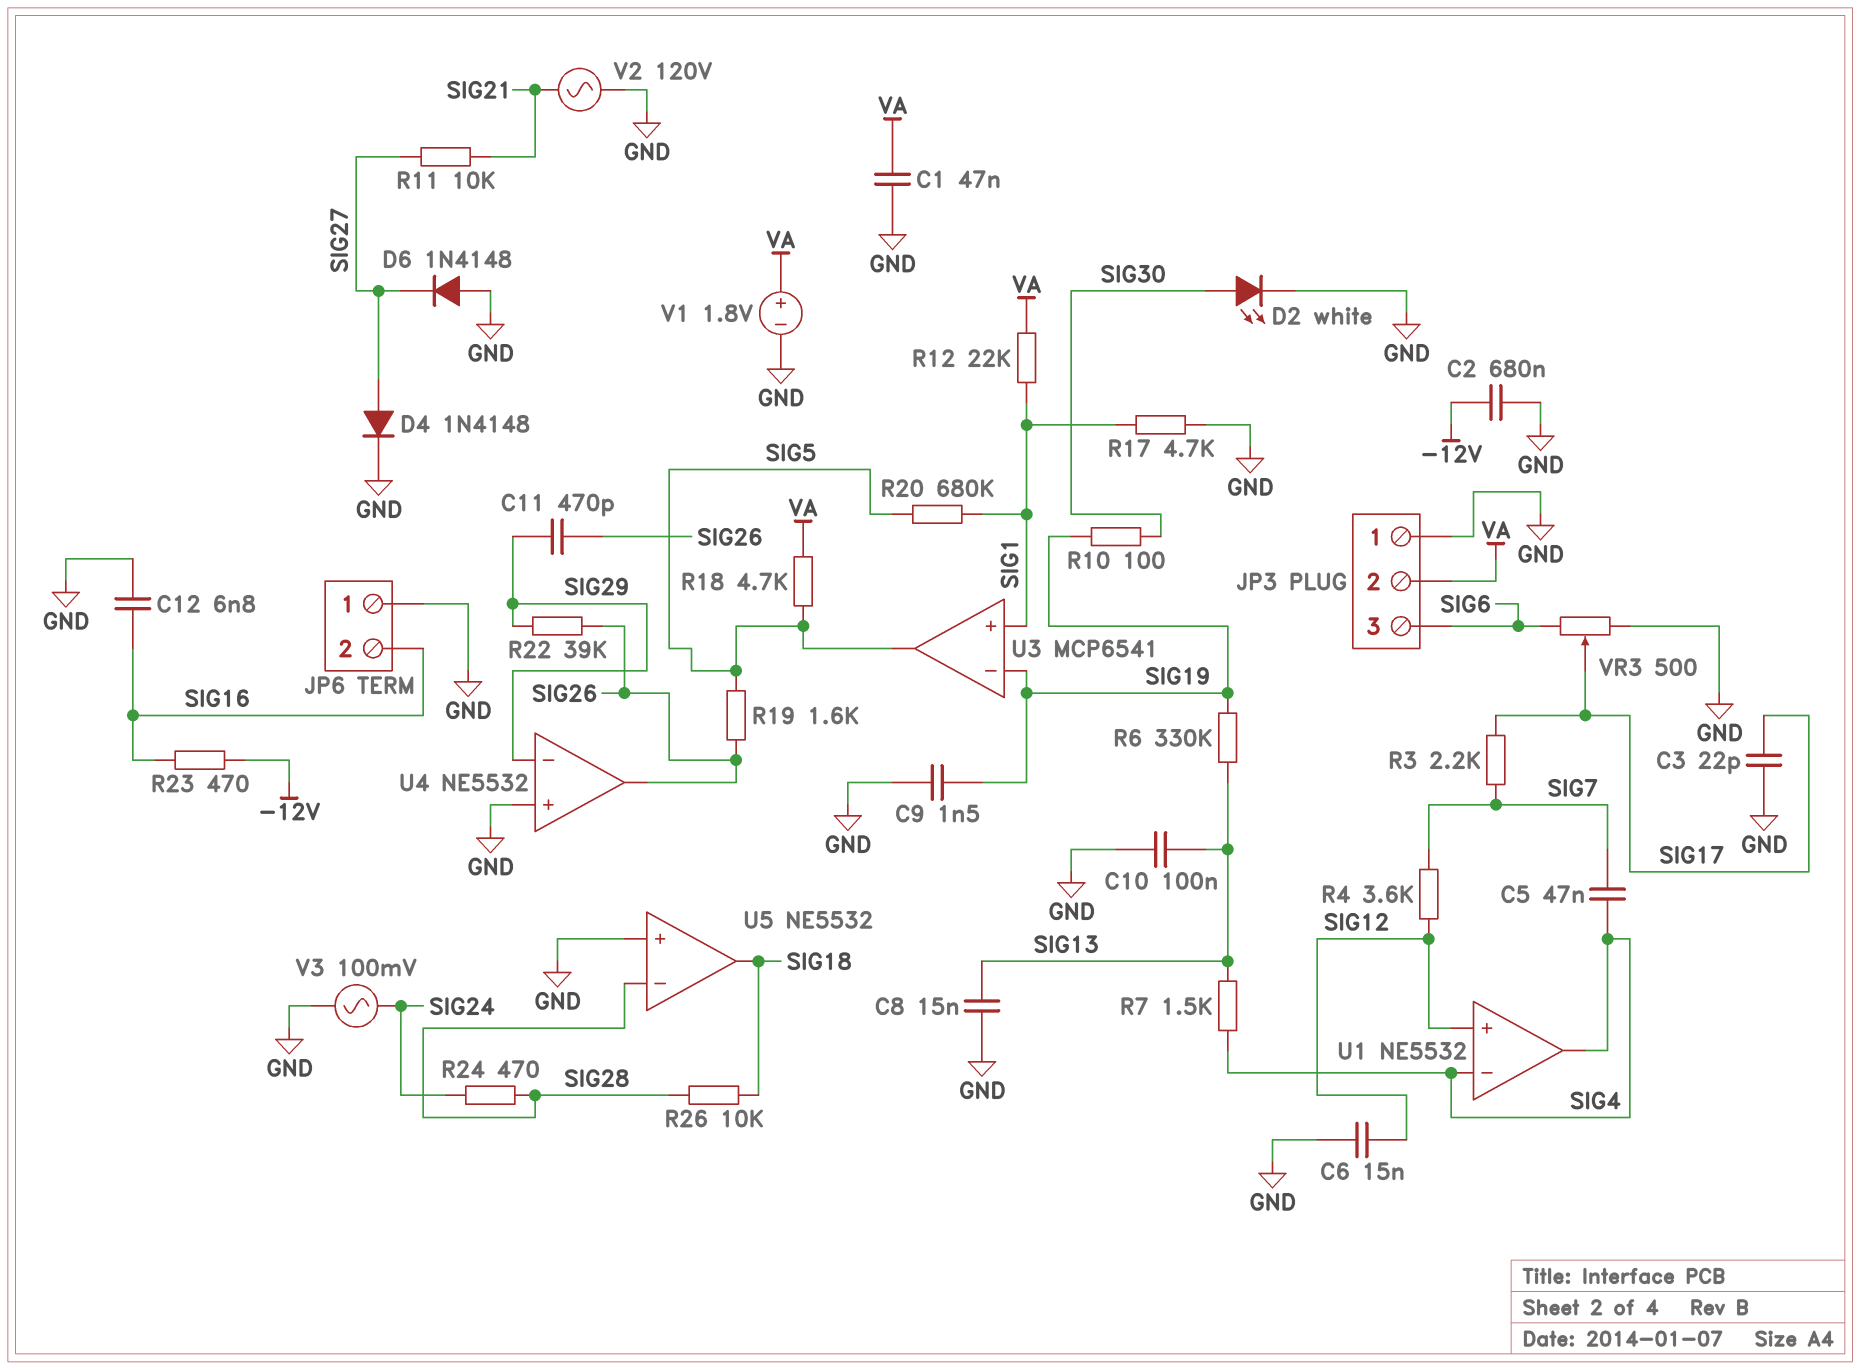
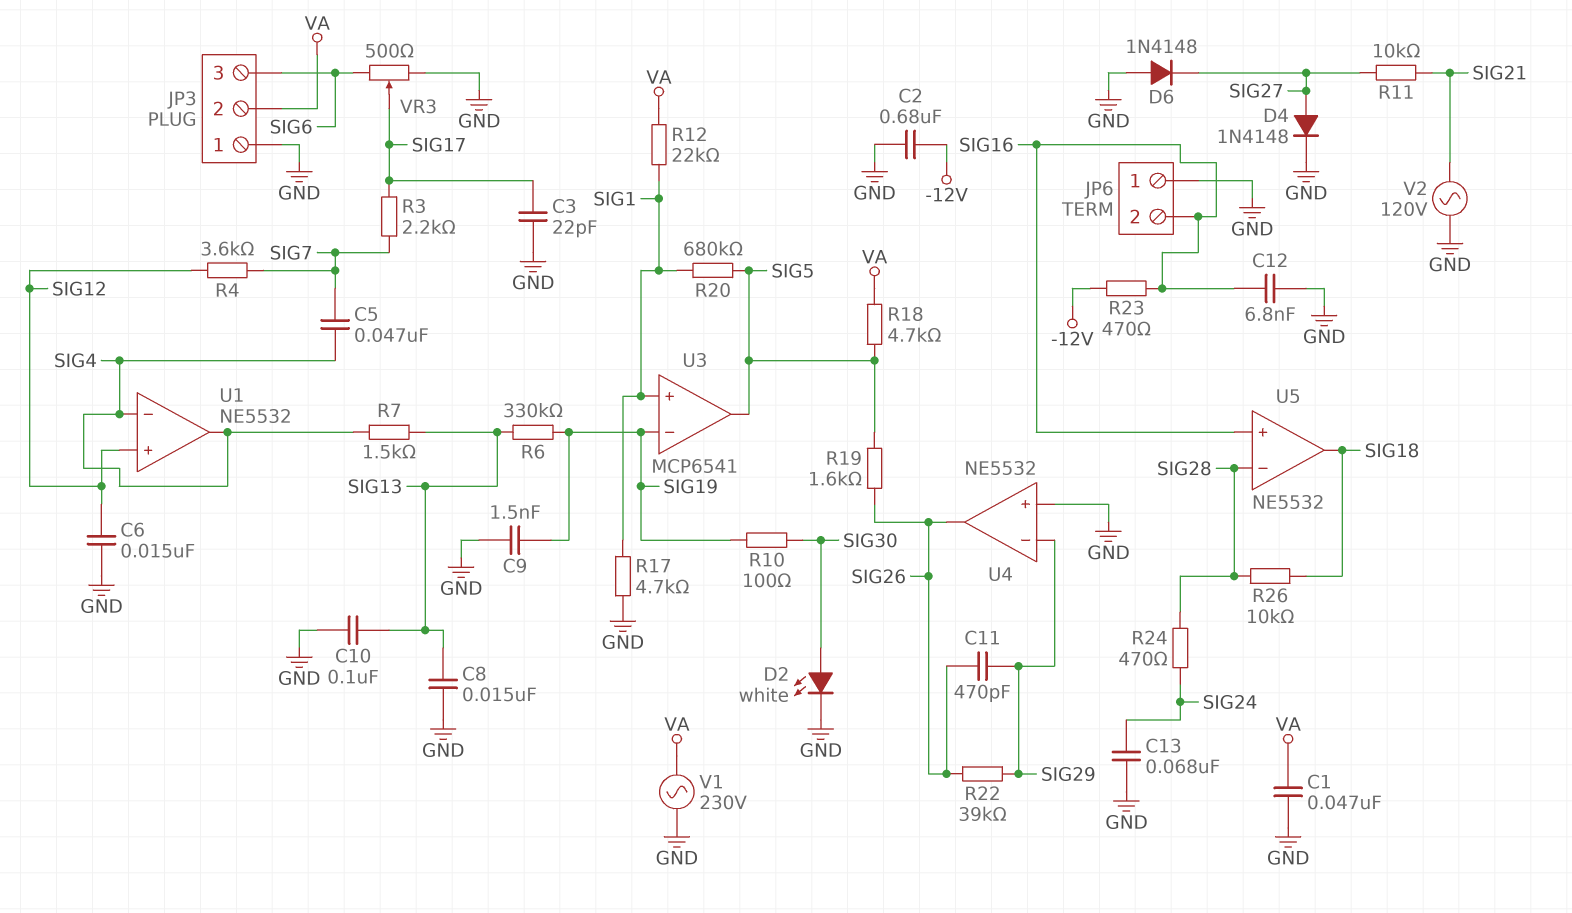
C13: none -> 68nF (GND, SIG24)
U5 pin in+: GND -> SIG16
V1: 1.8V (plus VA, minus GND) -> AC 230V (GND, VA)
V3: AC 100mV (GND, SIG24) -> none

